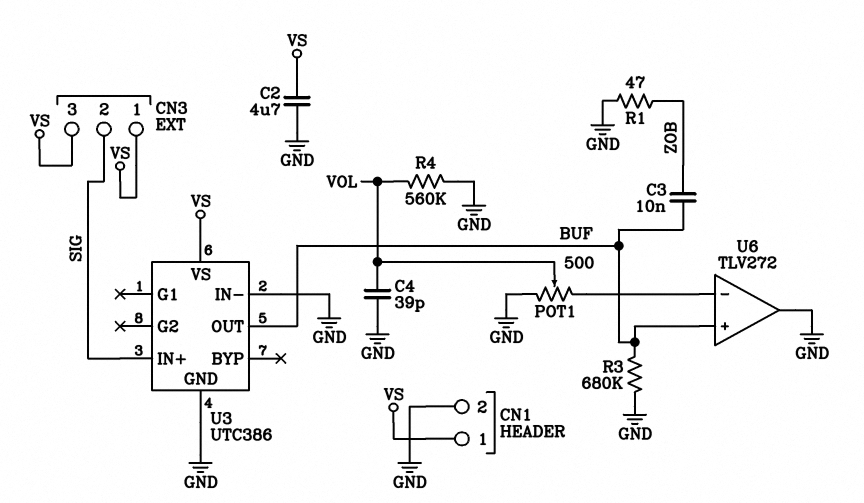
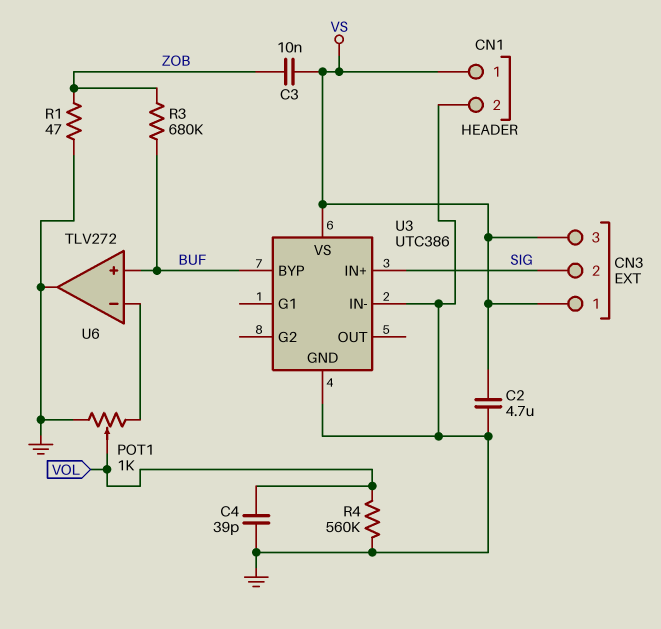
C3: 10nF (BUF, ZOB) -> 10nF (VS, ZOB)
POT1: 500 (GND, U6/in-, wiper VOL) -> 1k (GND, U6/in-, wiper VOL)
R3: 680k (BUF, GND) -> 680k (BUF, ZOB)
U3 pin BYP: none -> BUF
U3 pin OUT: BUF -> none

